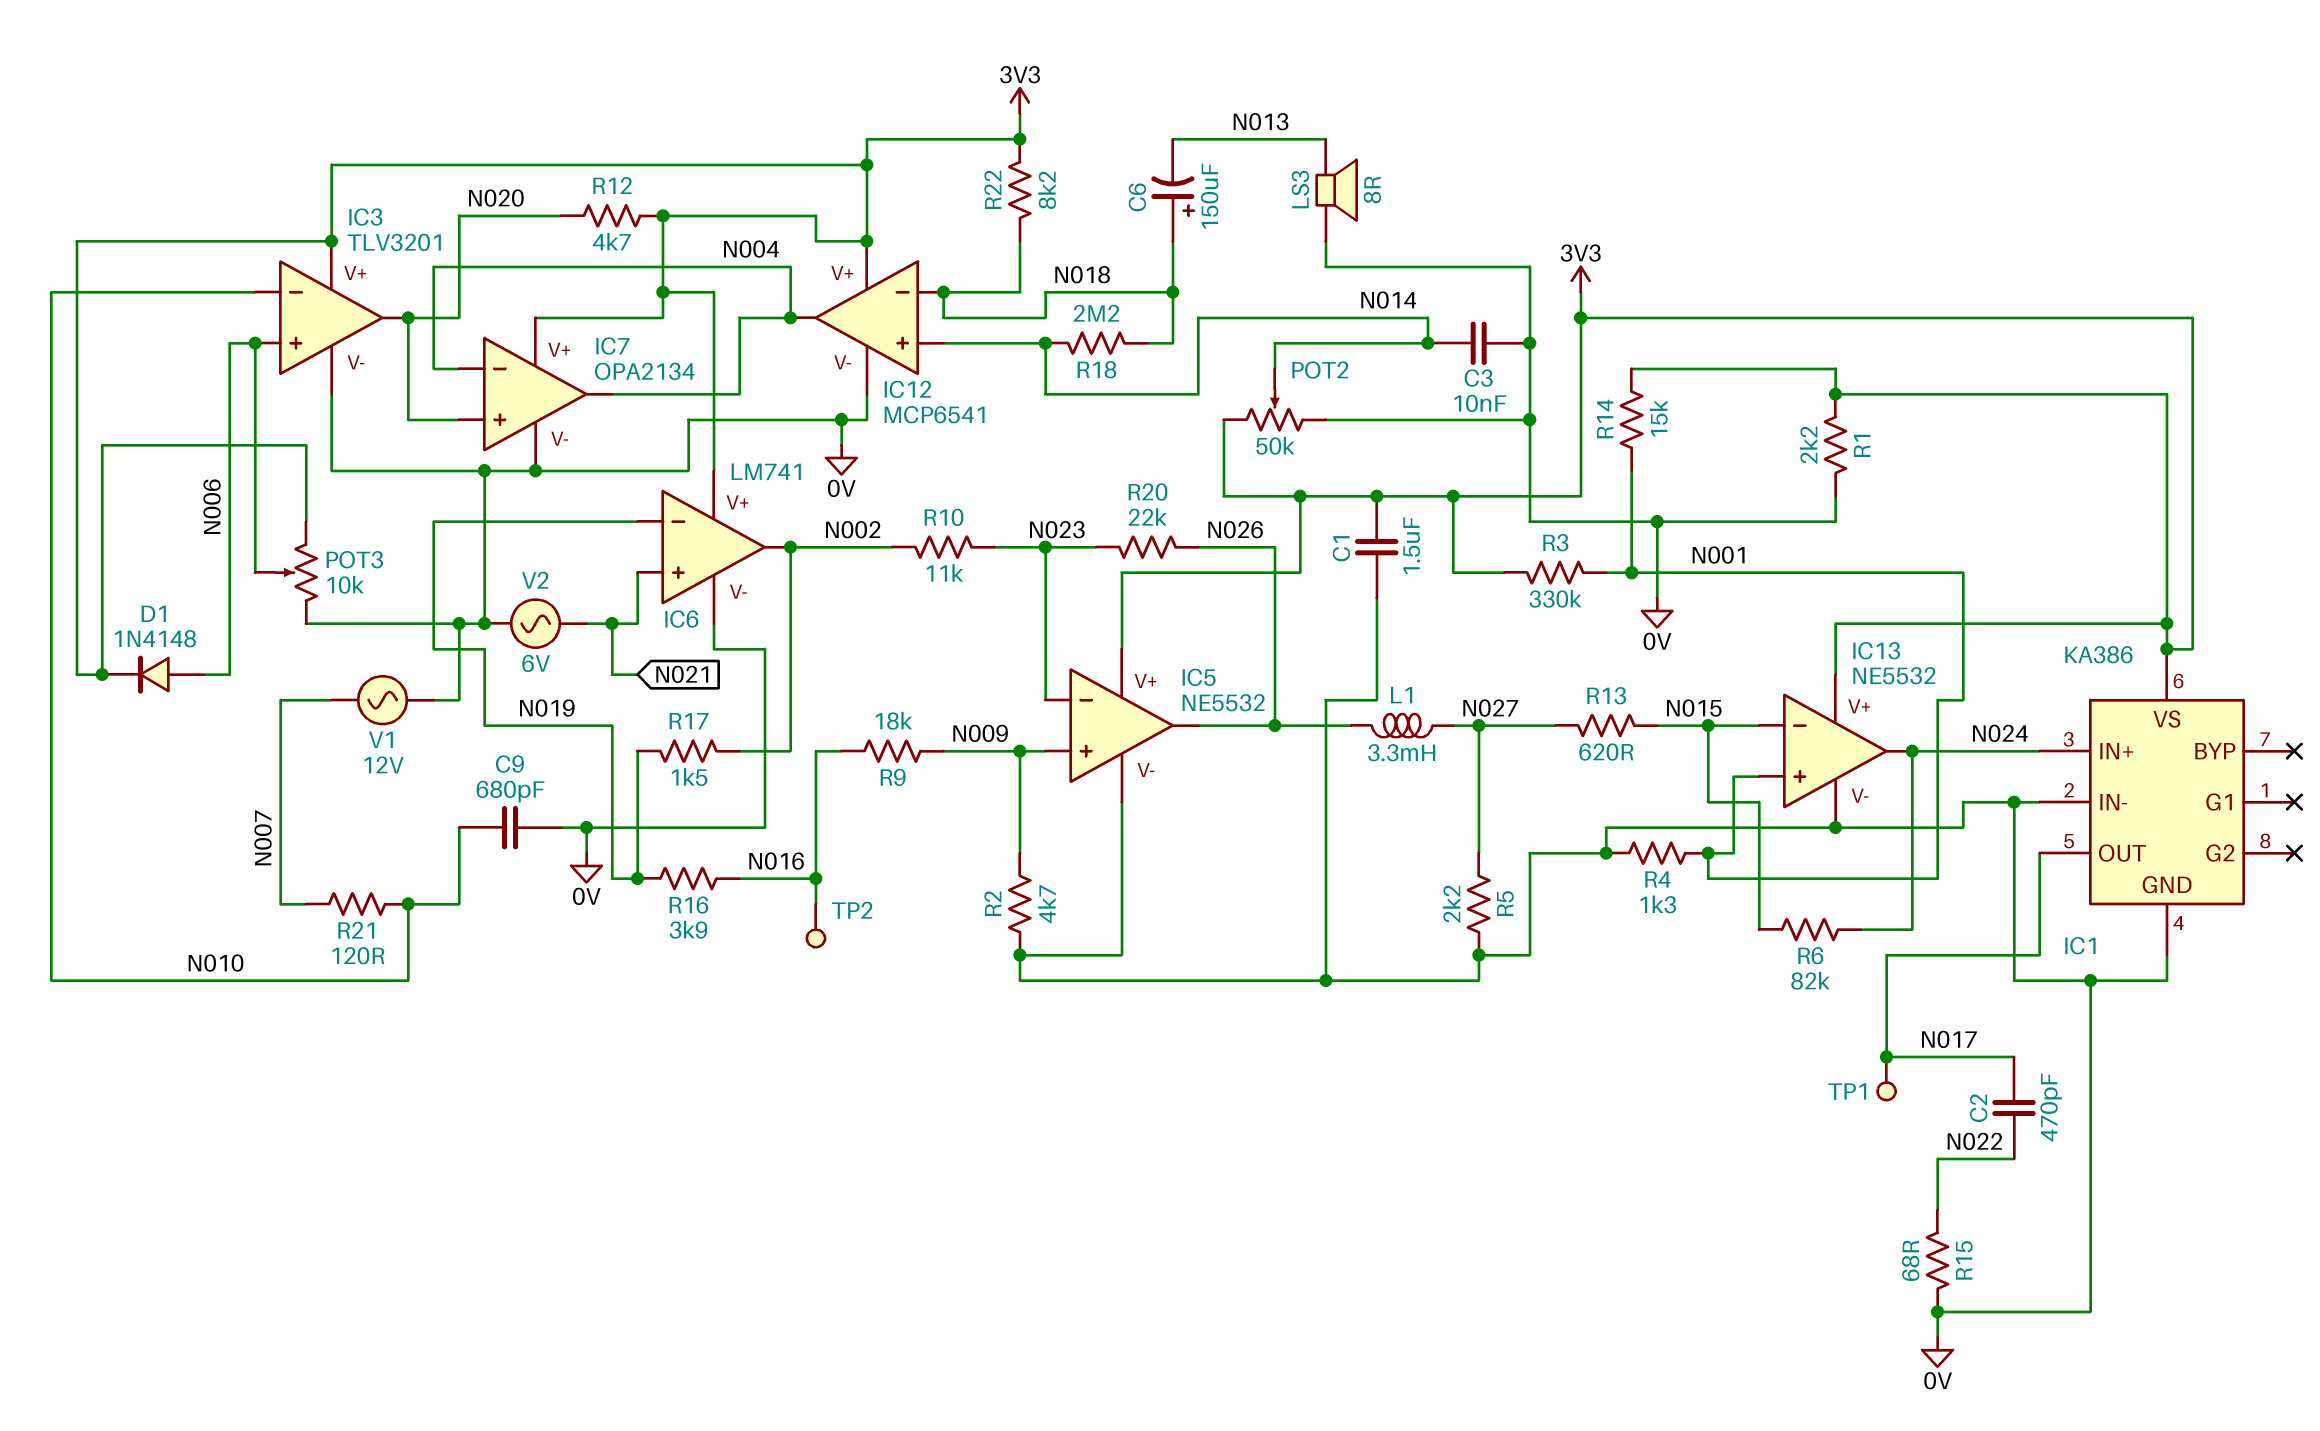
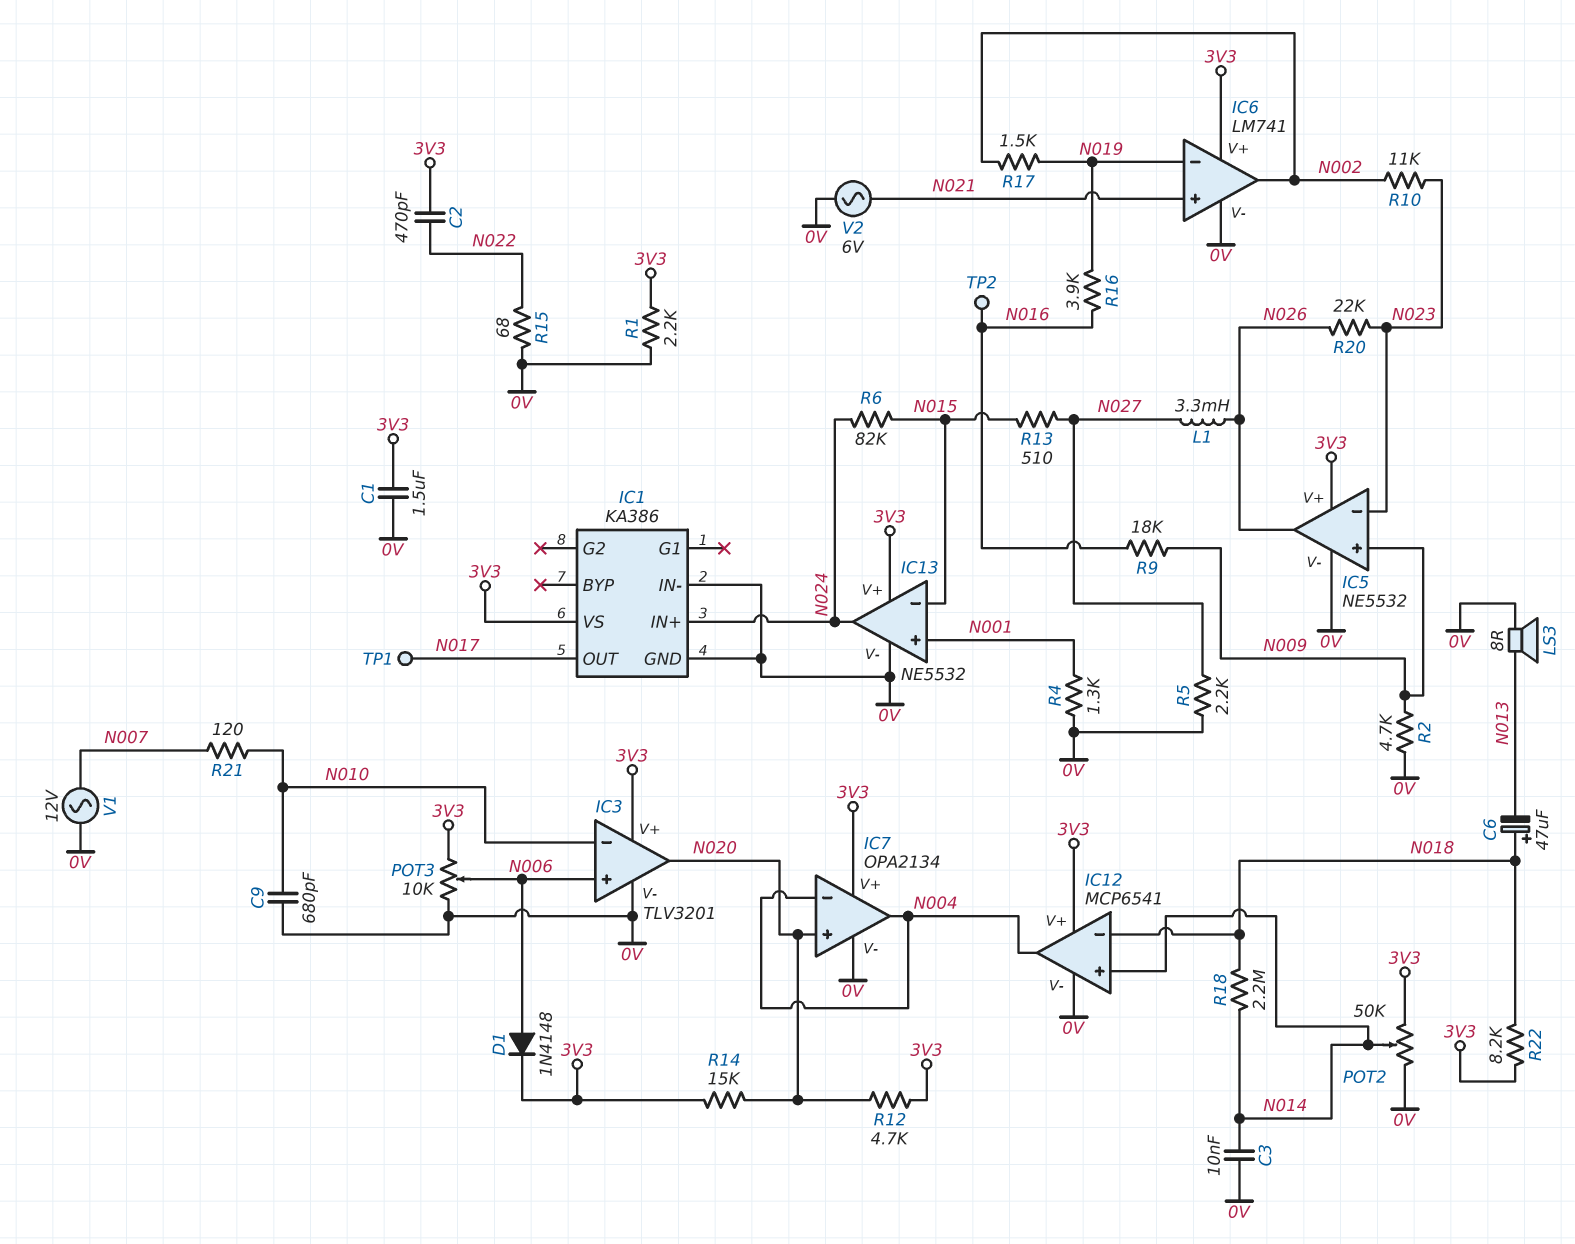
C2: 470pF (N017, N022) -> 470pF (3V3, N022)
C6: 150uF (plus N018, minus N013) -> 47uF (plus N018, minus N013)
R3: 330k (3V3, N001) -> none
R13: 620 (N015, N027) -> 510 (N015, N027)
R14: 15k (3V3, N001) -> 15k (3V3, N020)

